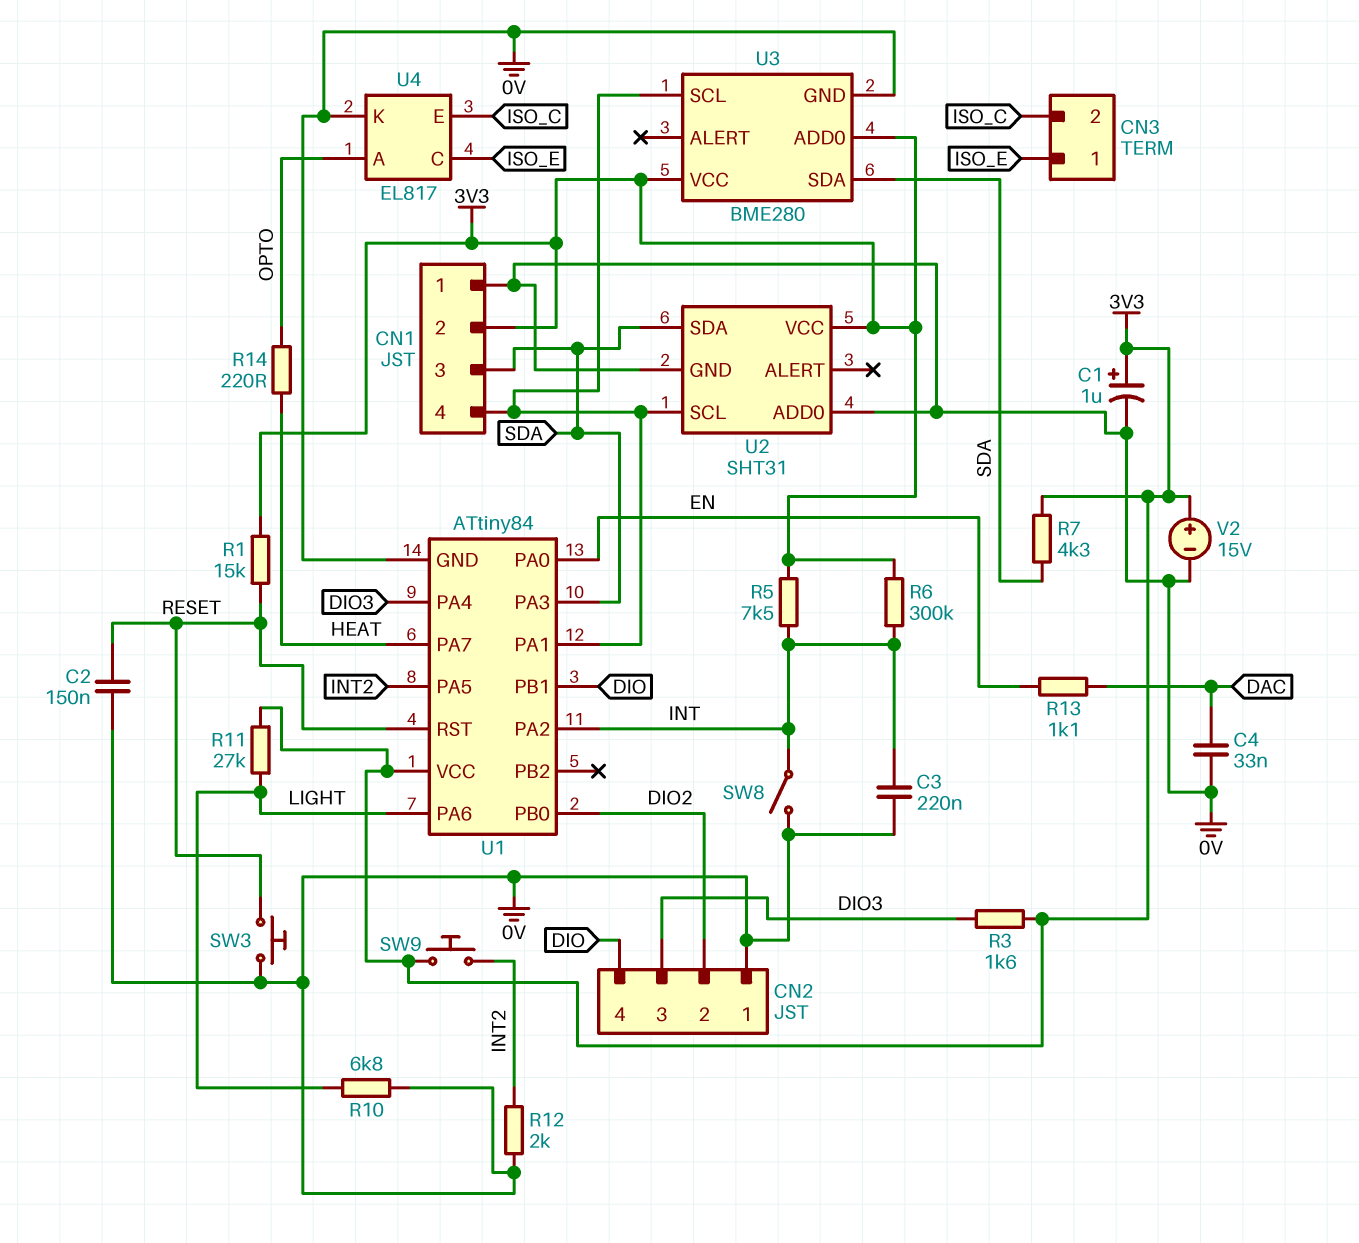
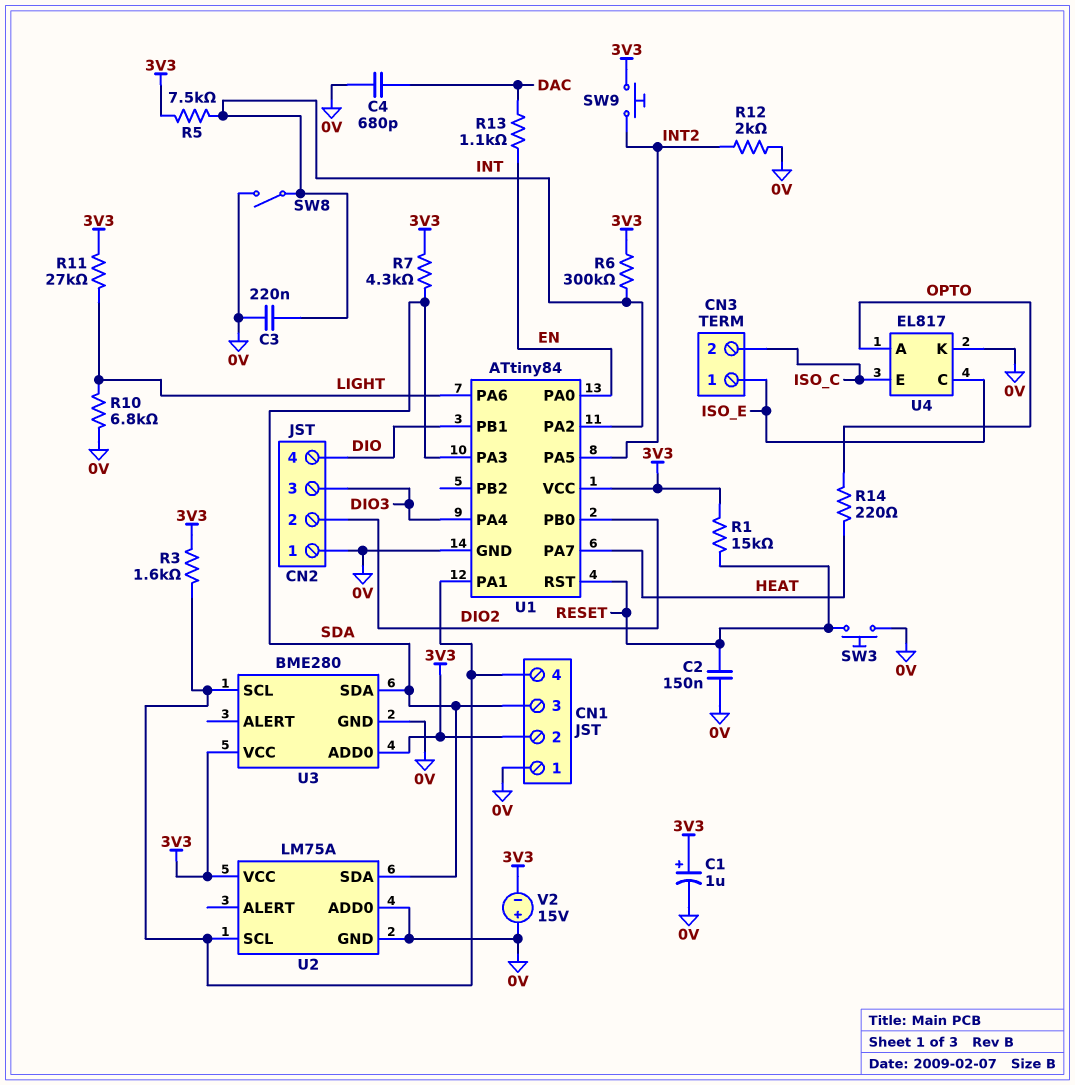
C4: 33nF (0V, DAC) -> 680pF (0V, DAC)
R3: 1.6k (3V3, DIO3) -> 1.6k (3V3, CN1/4)
U2: SHT31 -> LM75A
V2: 15V (plus 3V3, minus 0V) -> 15V (plus 0V, minus 3V3)

